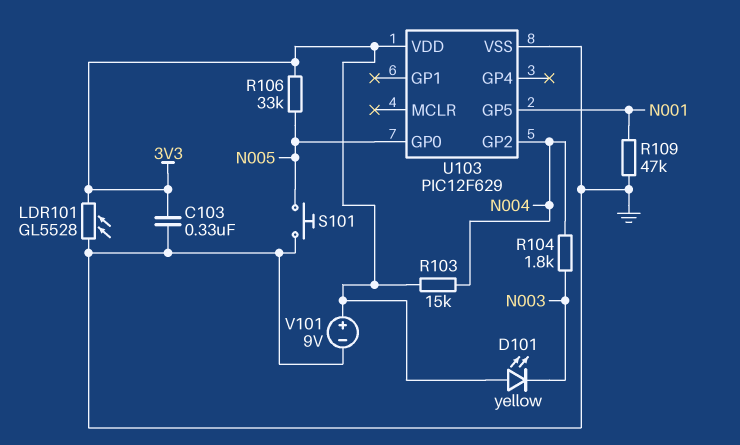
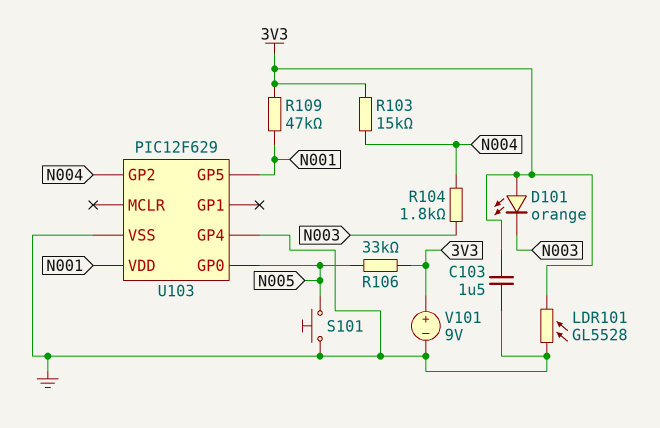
C103: 330nF (3V3, GND) -> 1.5uF (3V3, GND)
D101: LED yellow (A 3V3, K N003) -> LED orange (A 3V3, K N003)
R109: 47k (GND, N001) -> 47k (3V3, N001)
U103 pin GP4: none -> GND
U103 pin VDD: 3V3 -> N001

